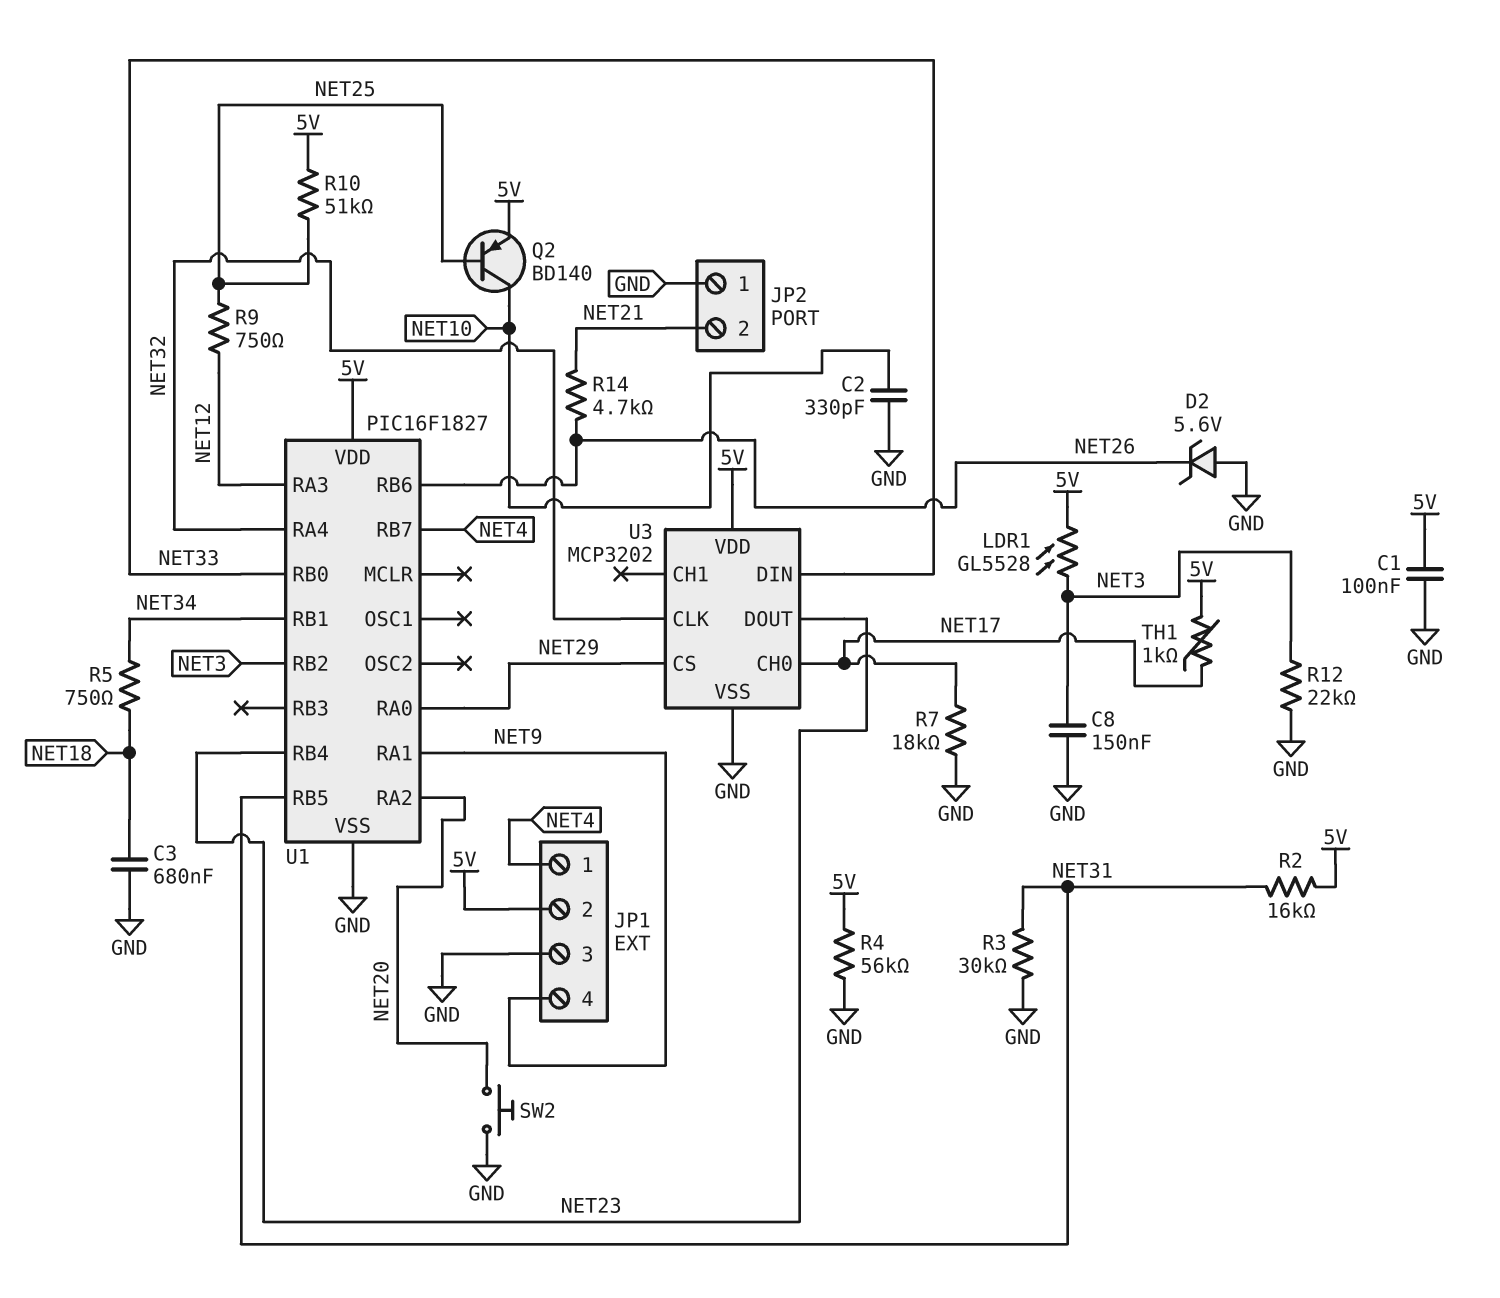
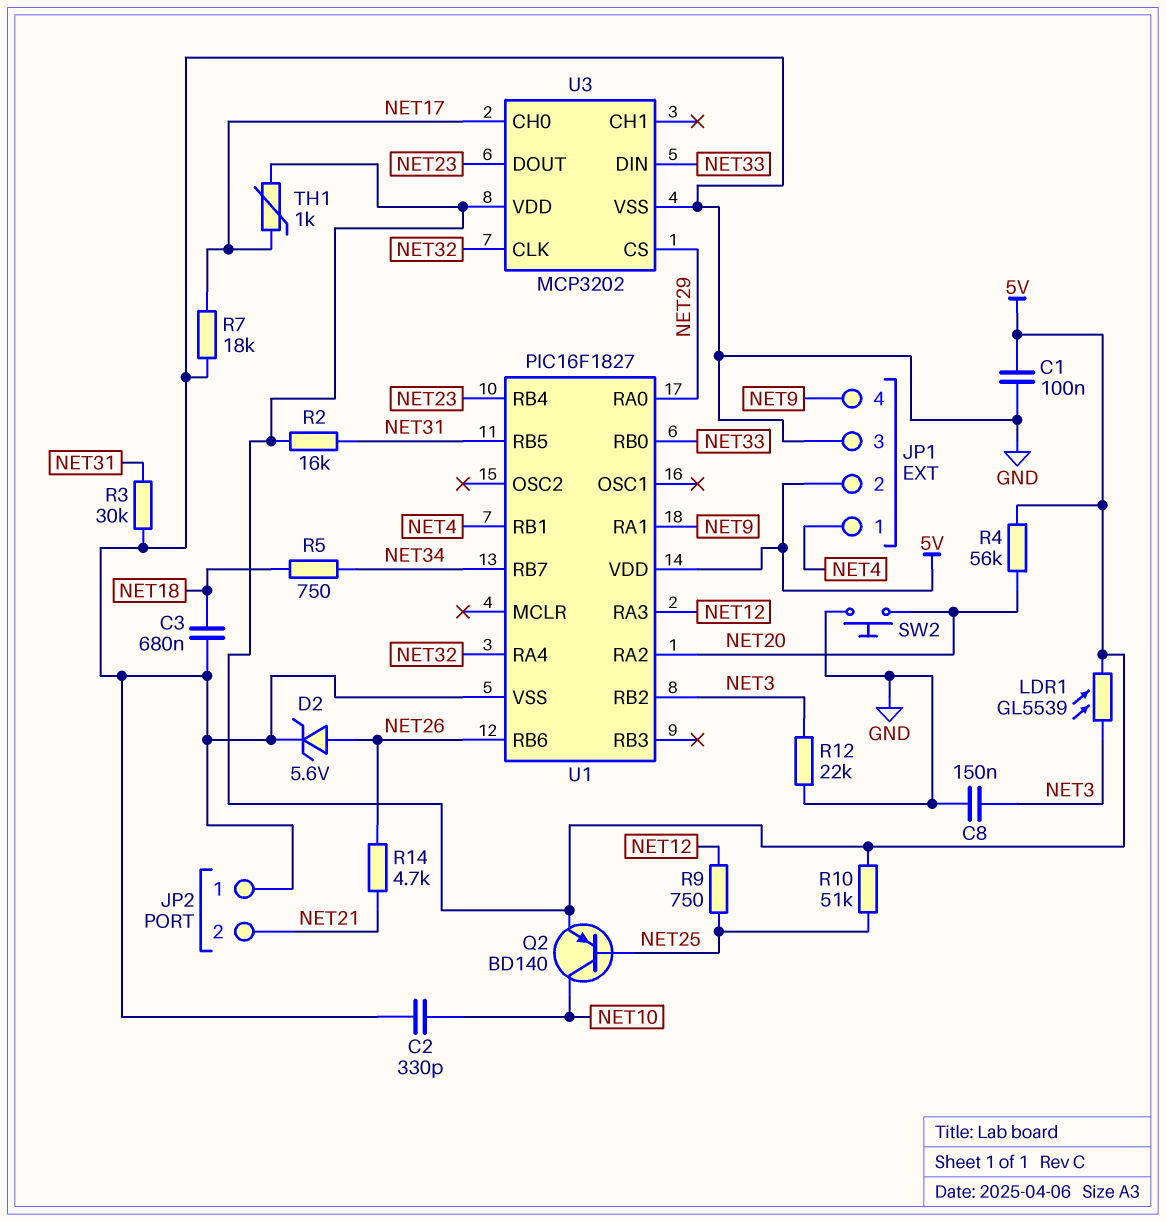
D2: zener 5.6V (A GND, K NET26) -> zener 5.6V (A NET26, K GND)
LDR1: GL5528 (5V, NET3) -> GL5539 (5V, NET3)
R4: 56k (5V, GND) -> 56k (5V, NET20)
U1 pin RB1: NET34 -> NET4
U1 pin RB7: NET4 -> NET34

